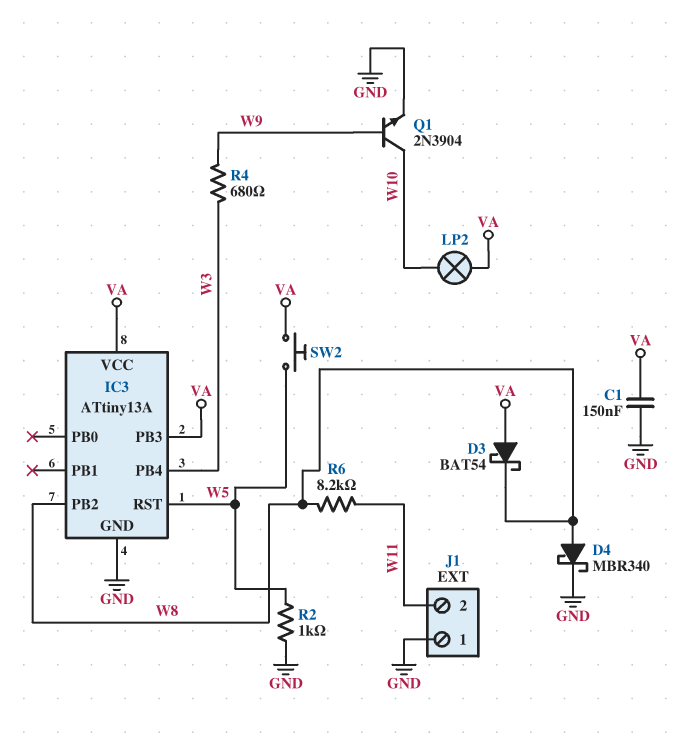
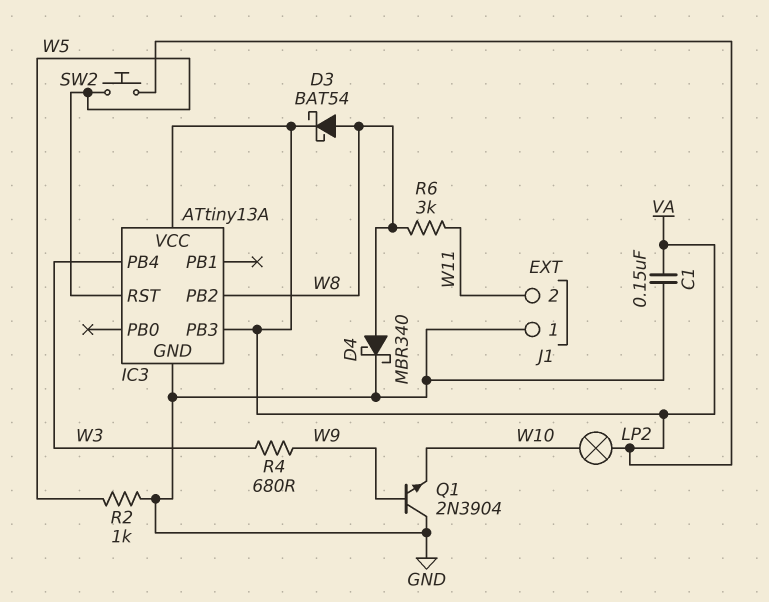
D3: schottky BAT54 (A VA, K W8) -> schottky BAT54 (A W8, K VA)
Q1: NPN 2N3904 (B W9, C W10, E GND) -> NPN 2N3904 (B W9, C GND, E W10)
R6: 8.2k (W8, W11) -> 3k (W8, W11)

